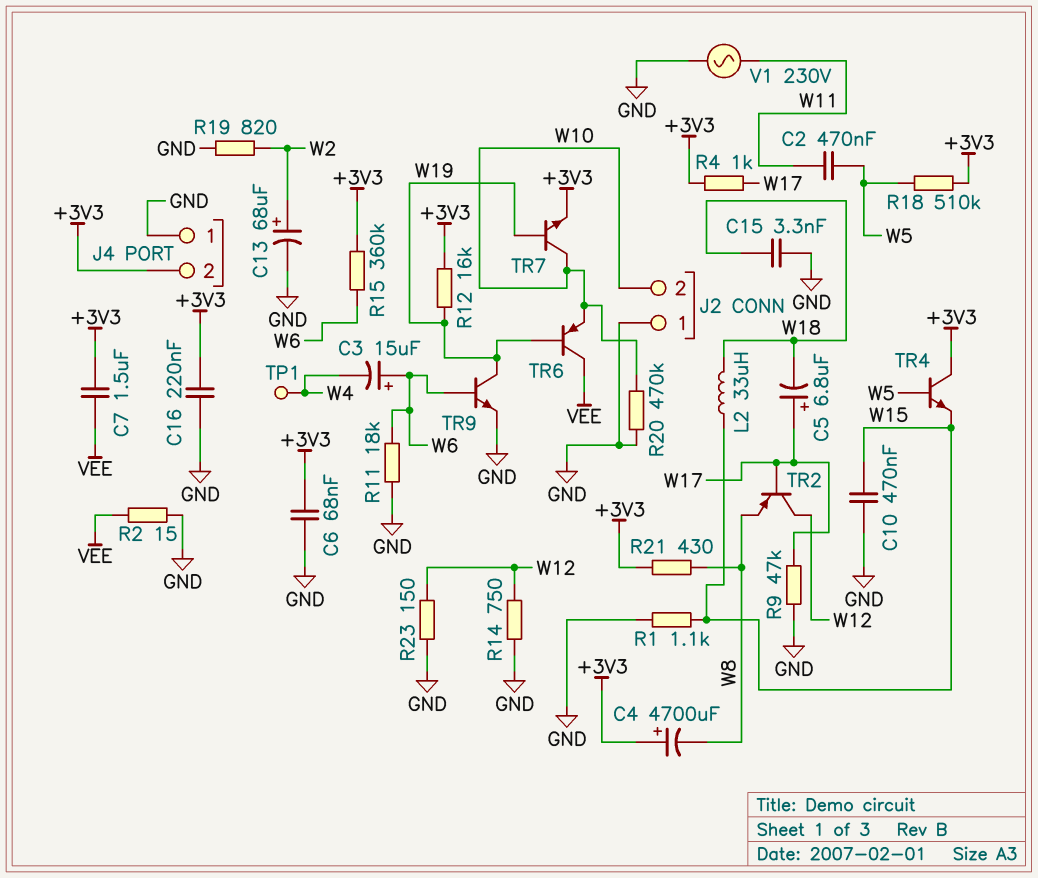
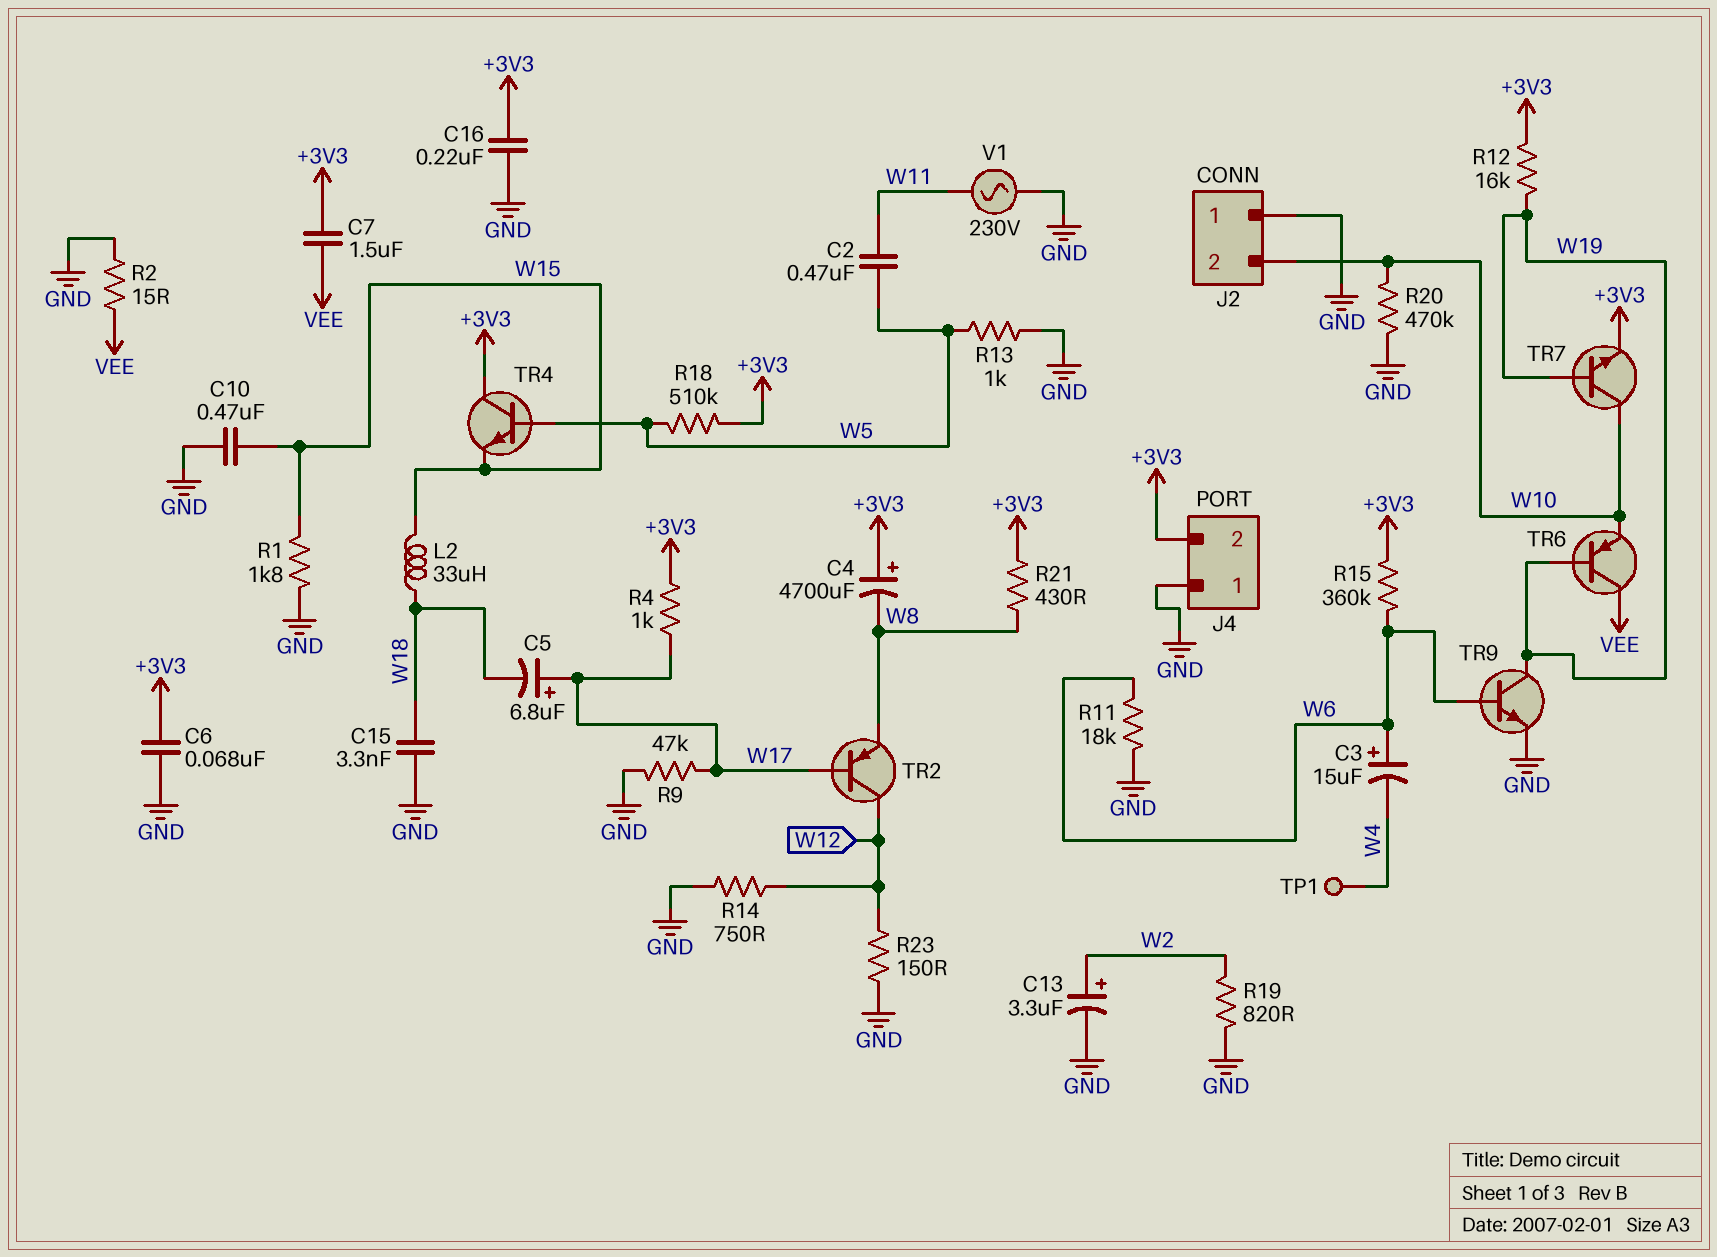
C13: 68uF (plus W2, minus GND) -> 3.3uF (plus W2, minus GND)
R1: 1.1k (GND, W15) -> 1.8k (GND, W15)
R13: none -> 1k (GND, W5)

